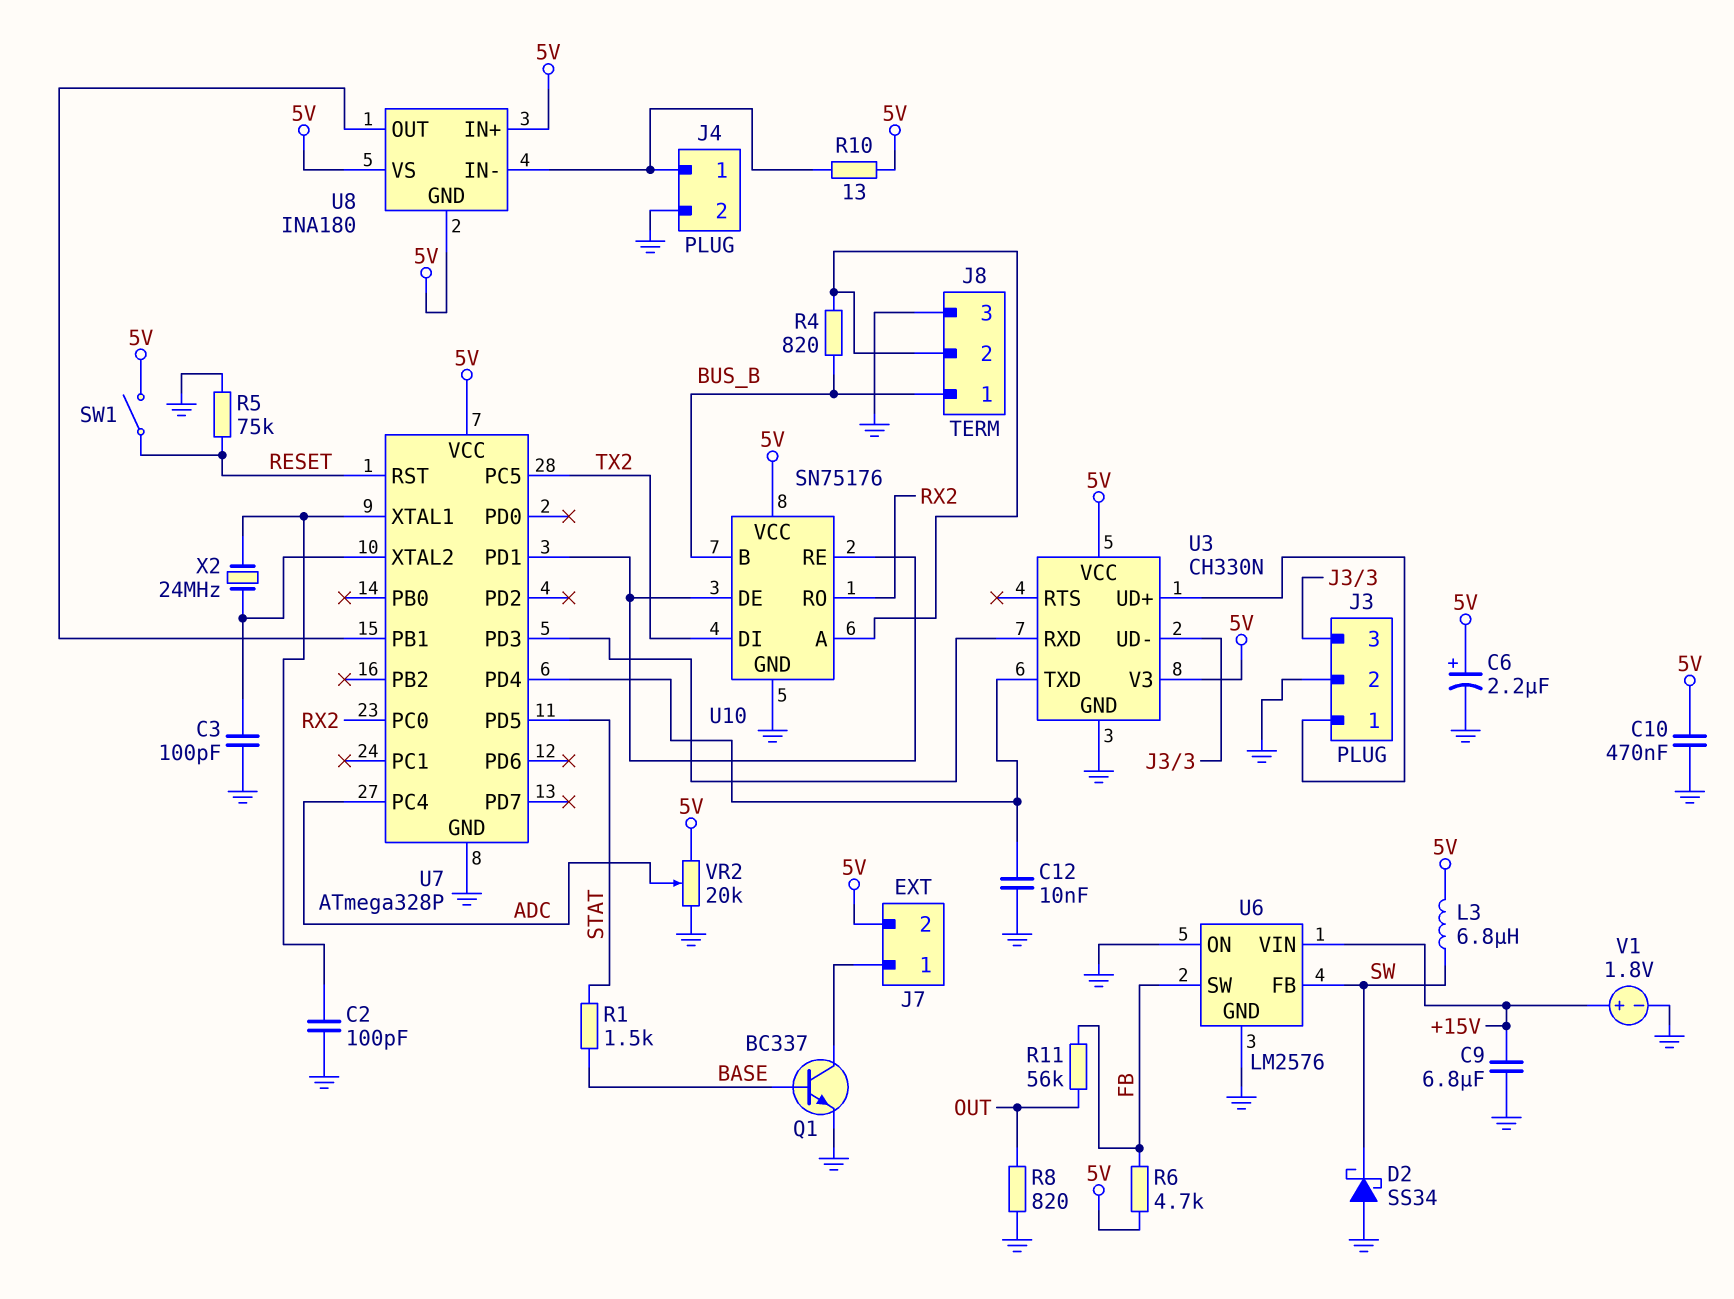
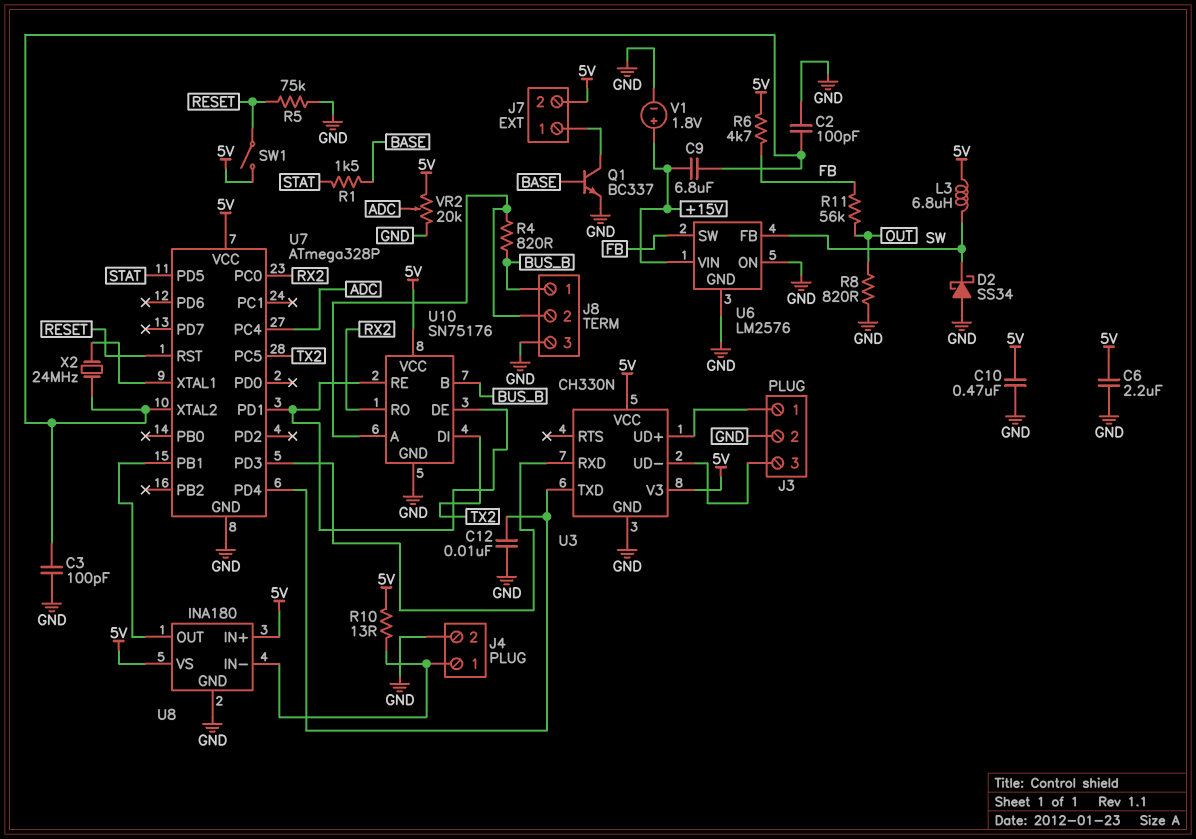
C2: 100pF (GND, U7/XTAL1) -> 100pF (GND, U7/XTAL2)
C6: 2.2uF (plus 5V, minus GND) -> 2.2uF (5V, GND)
C9: 6.8uF (+15V, GND) -> 6.8uF (+15V, U7/XTAL2)
U8 pin GND: 5V -> GND

